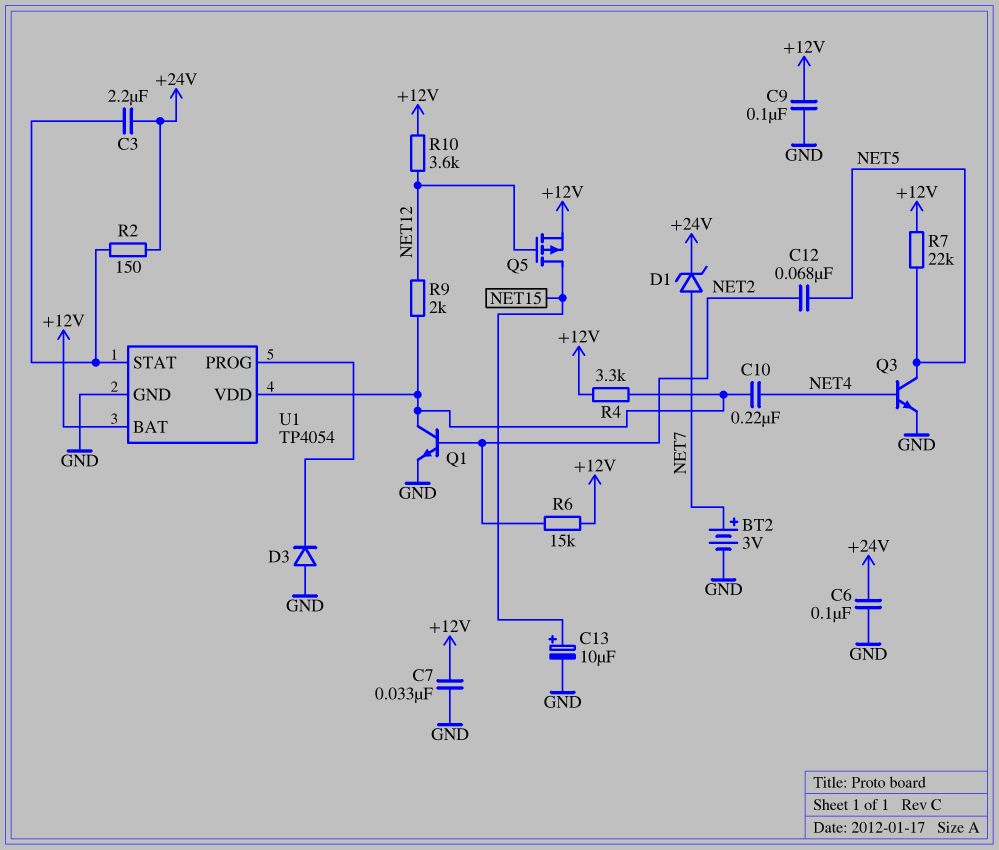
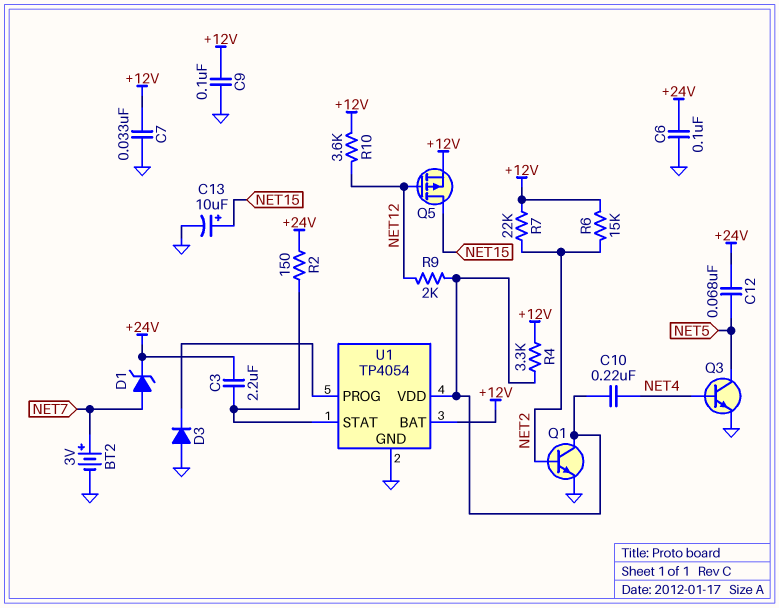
C12: 68nF (NET2, NET5) -> 68nF (+24V, NET5)
R7: 22k (+12V, NET5) -> 22k (+12V, NET2)

